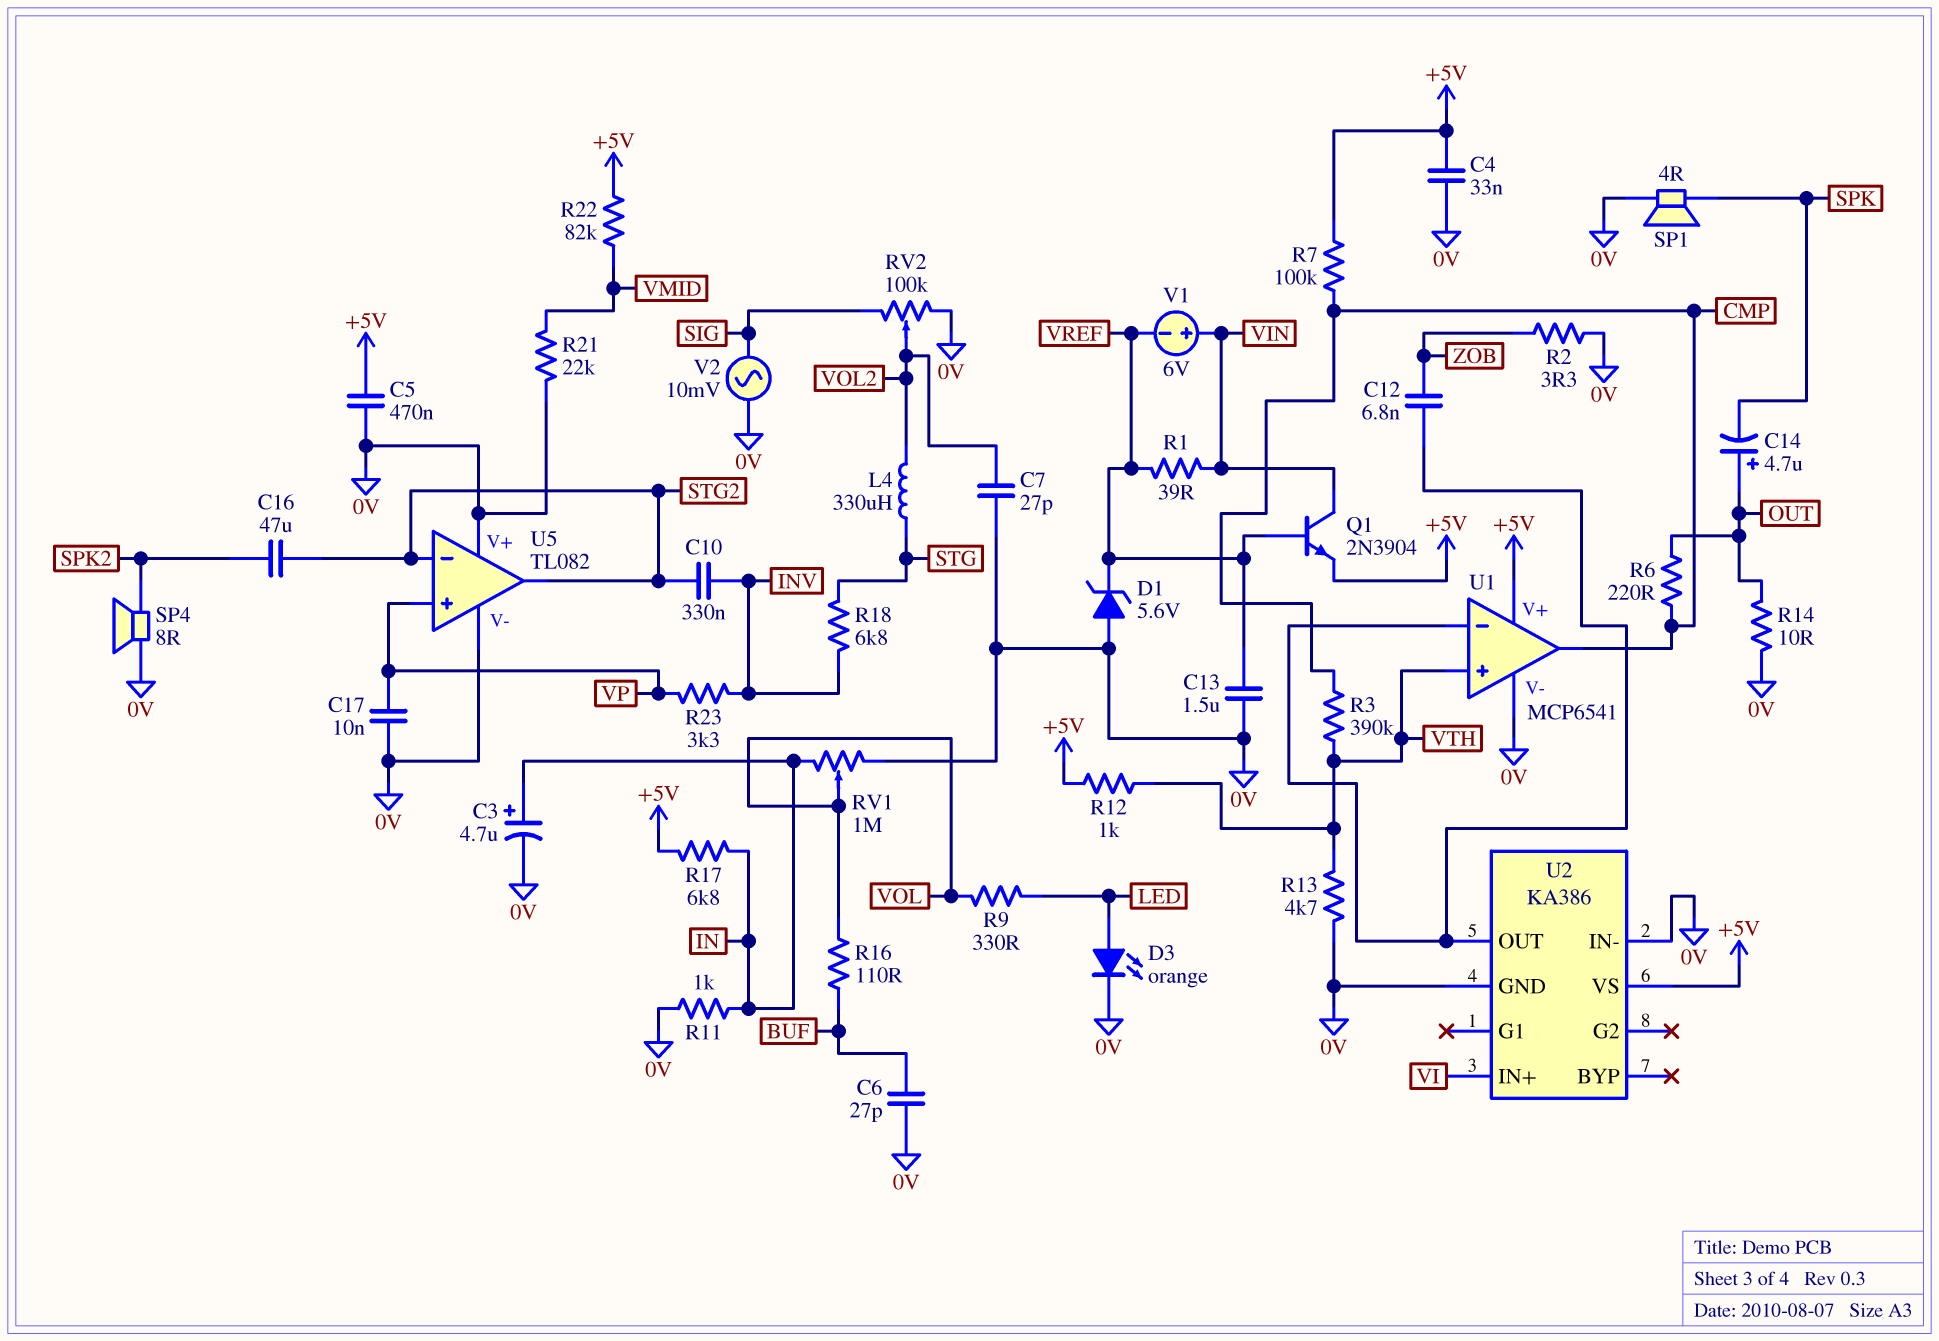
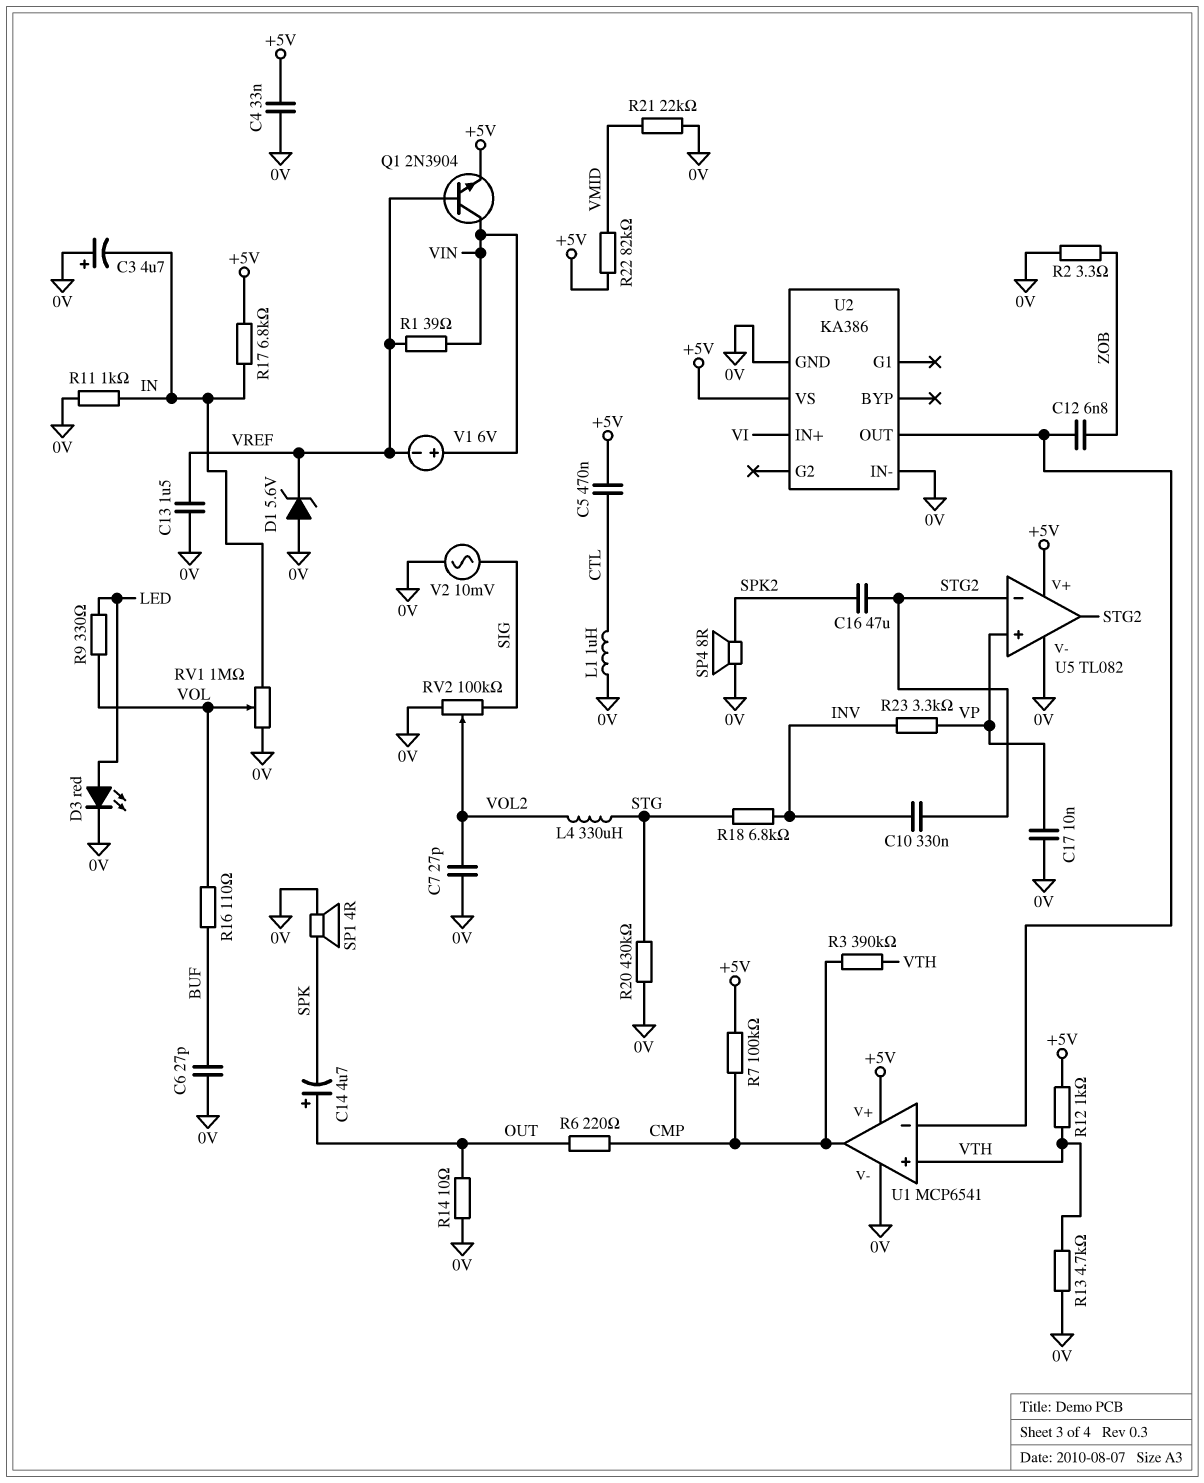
C3: 4.7uF (plus IN, minus 0V) -> 4.7uF (plus 0V, minus IN)
C5: 470nF (+5V, 0V) -> 470nF (+5V, CTL)
D3: LED orange (A LED, K 0V) -> LED red (A LED, K 0V)
L1: none -> 1uH (0V, CTL)
R20: none -> 430k (0V, STG)
U5 pin V+: 0V -> +5V

